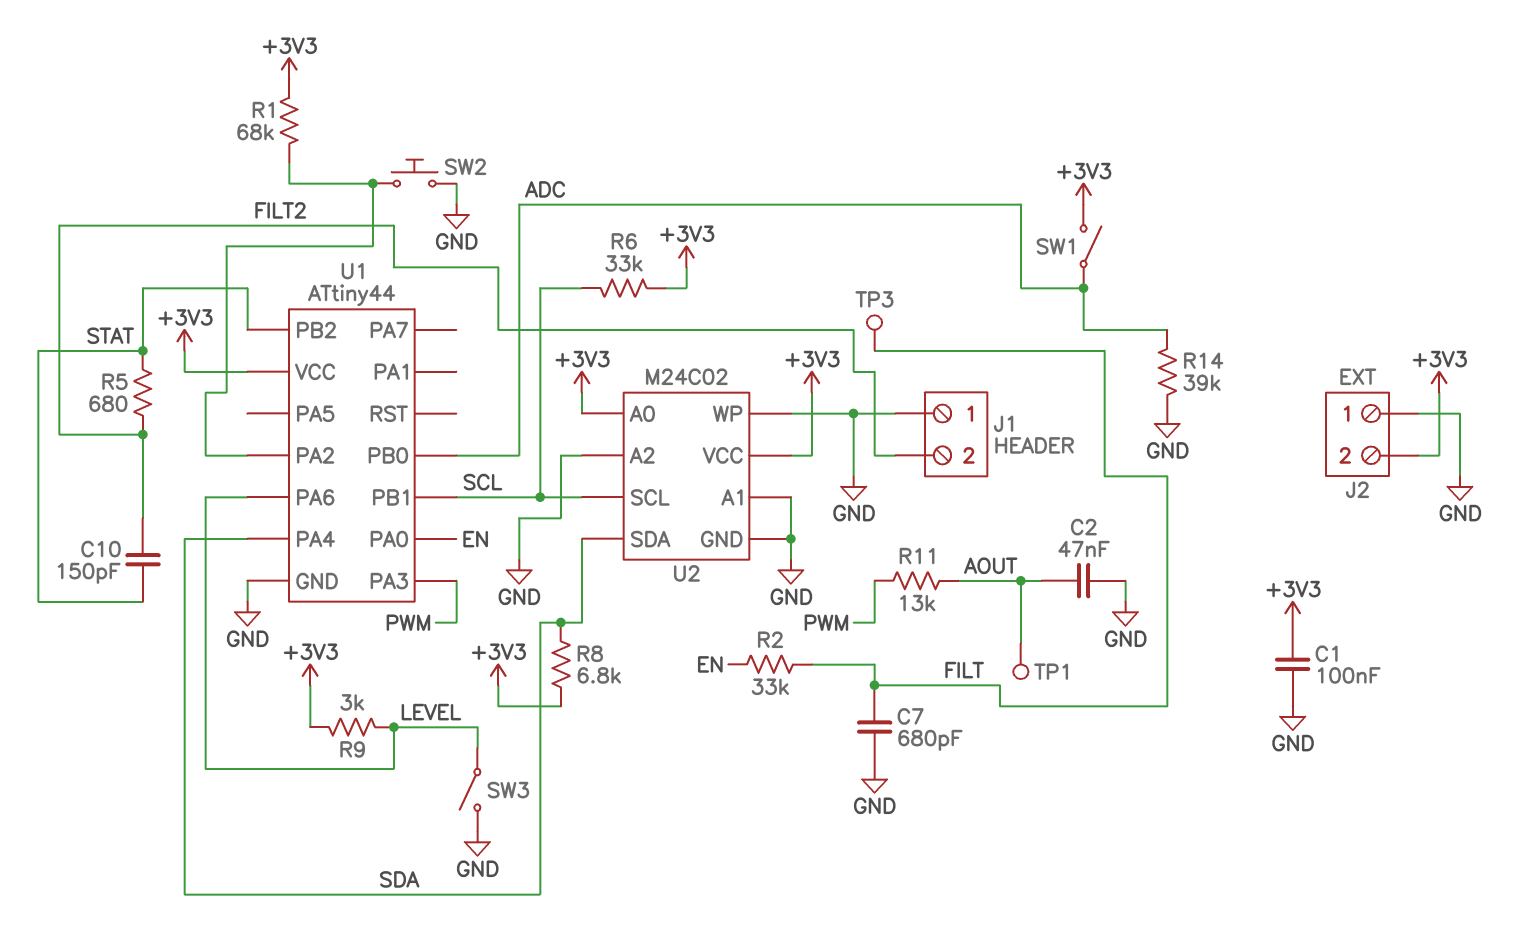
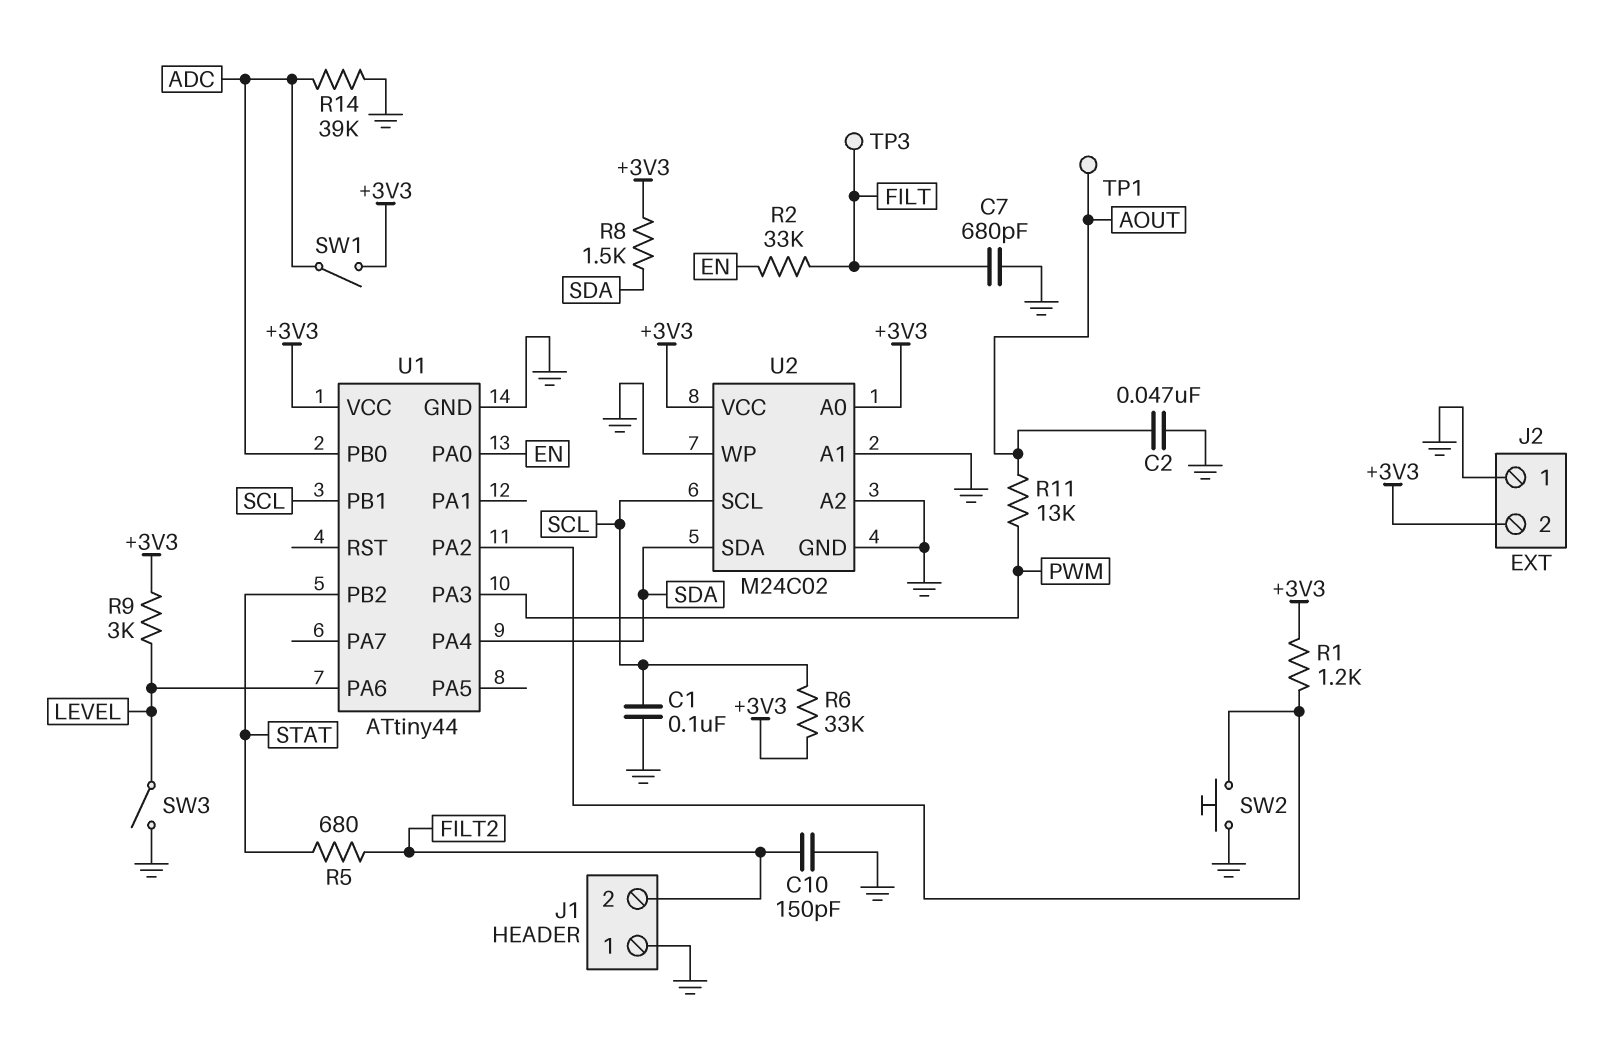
C1: 100nF (+3V3, GND) -> 100nF (GND, SCL)
C10: 150pF (FILT2, STAT) -> 150pF (FILT2, GND)
R1: 68k (+3V3, U1/PA2) -> 1.2k (+3V3, U1/PA2)
R8: 6.8k (+3V3, SDA) -> 1.5k (+3V3, SDA)

